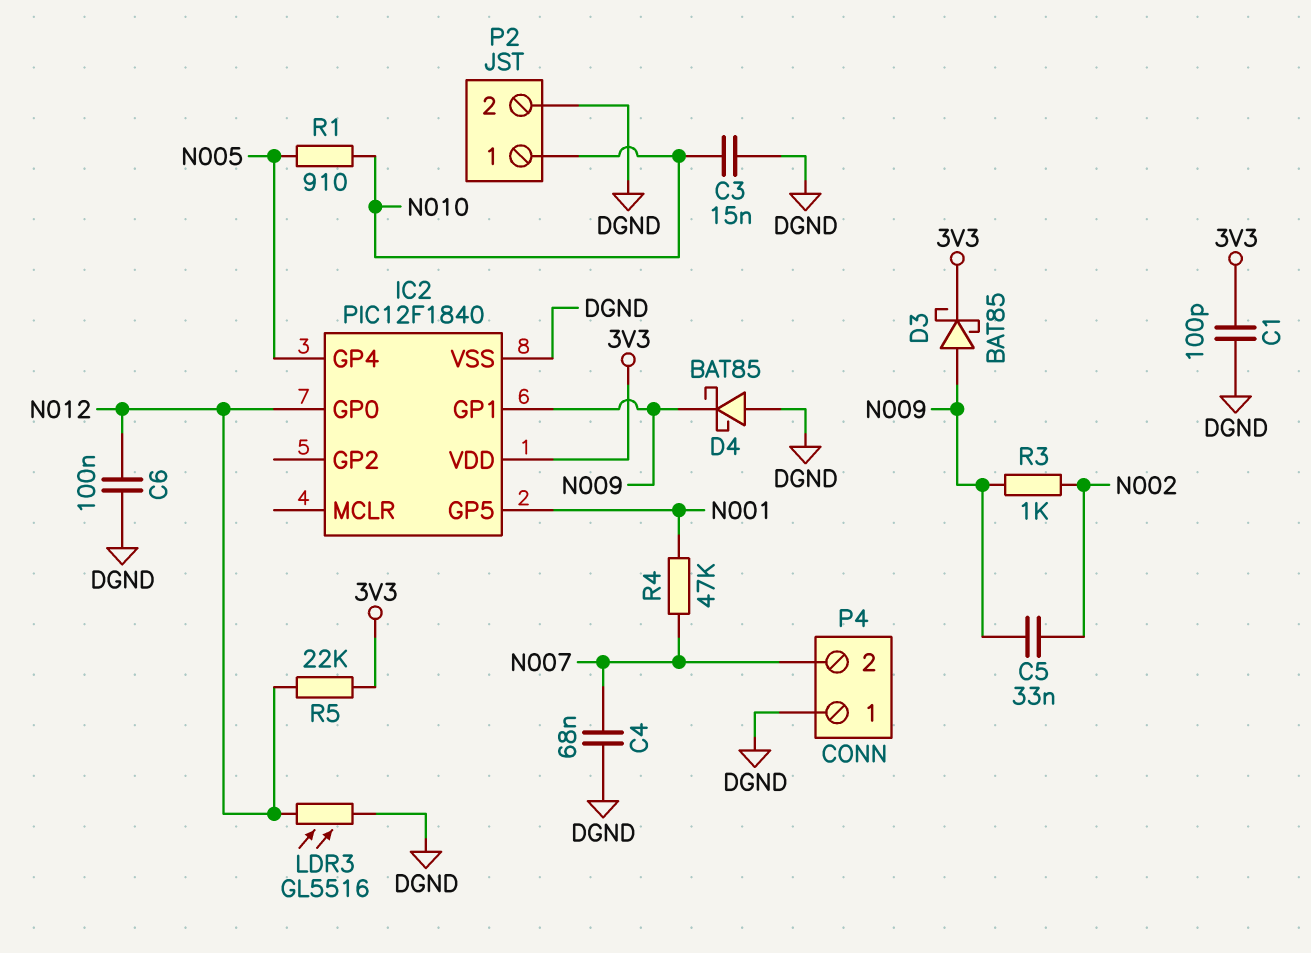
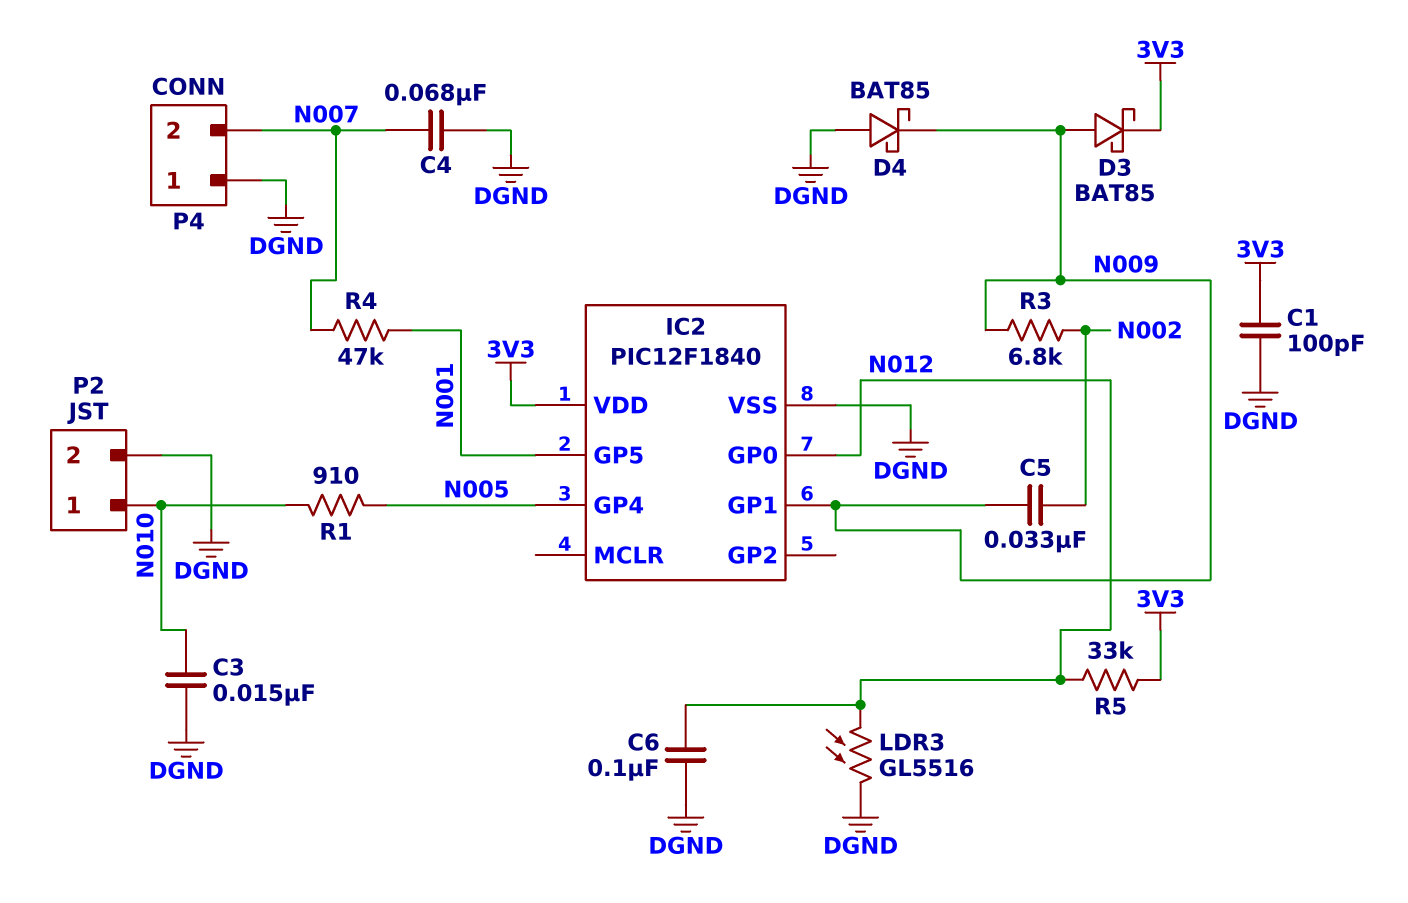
R3: 1k (N002, N009) -> 6.8k (N002, N009)
R5: 22k (3V3, N012) -> 33k (3V3, N012)

